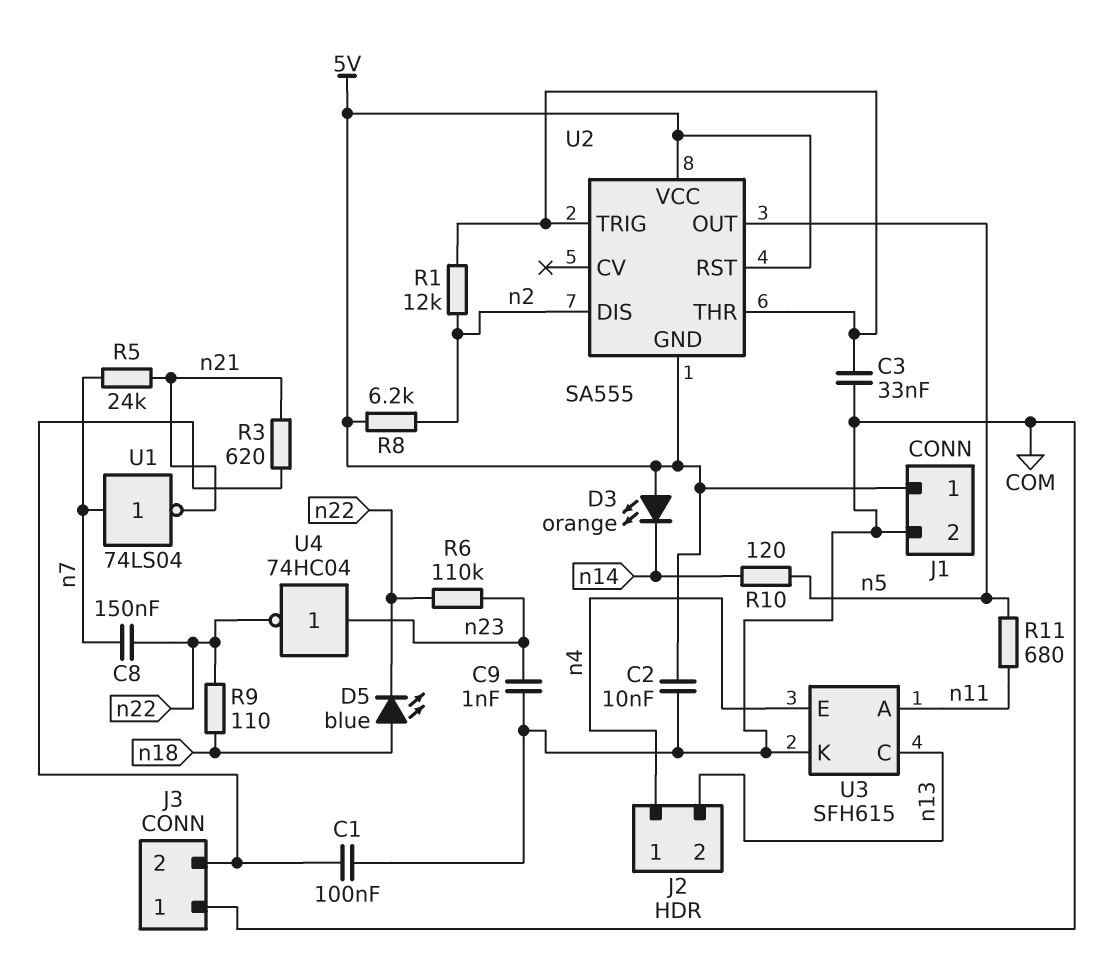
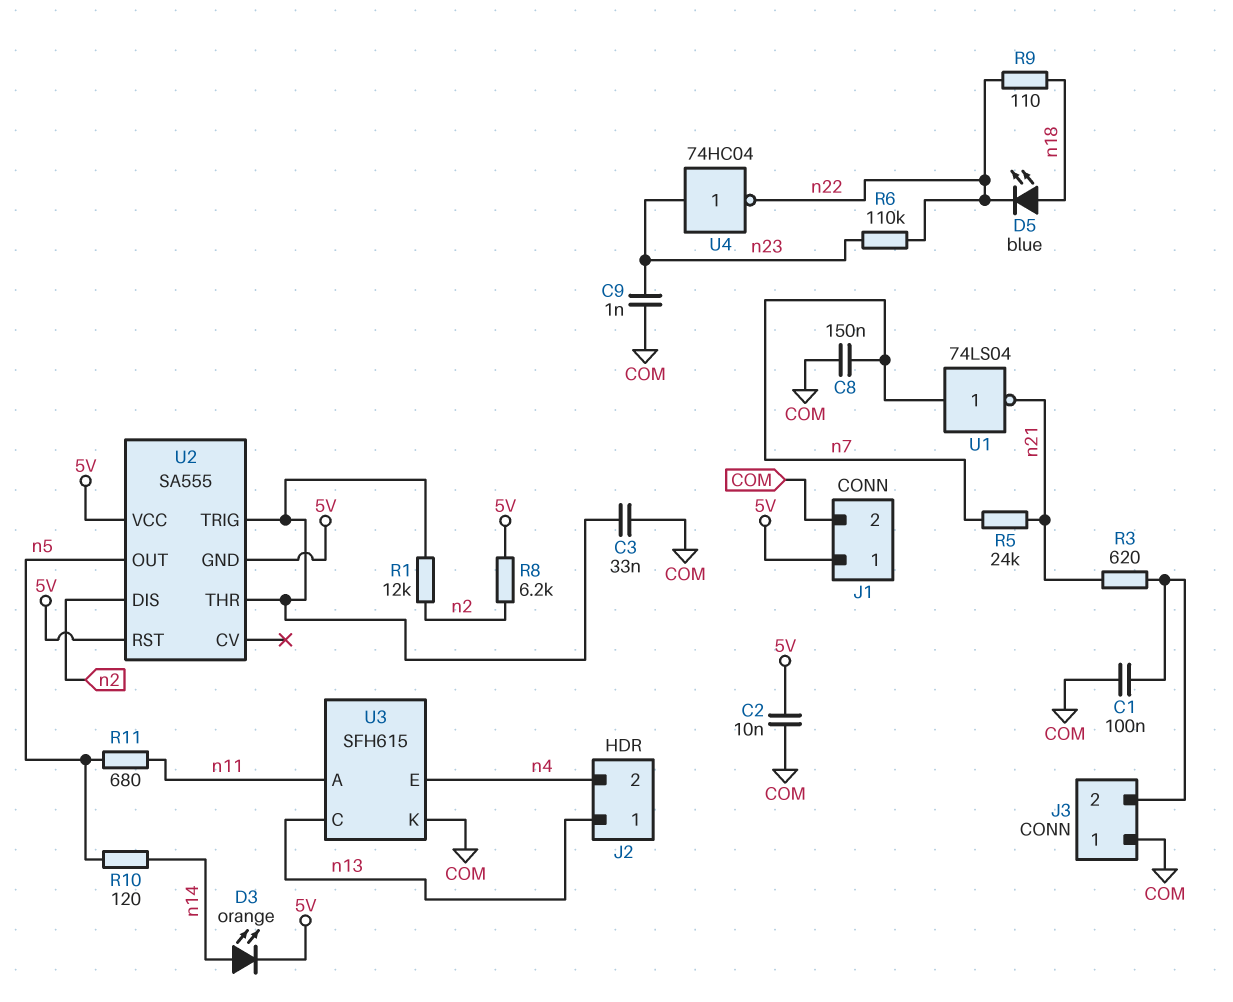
C8: 150nF (n7, n22) -> 150nF (COM, n7)
D3: LED orange (A 5V, K n14) -> LED orange (A n14, K 5V)
J2 pin 1: n4 -> n13
J2 pin 2: n13 -> n4

